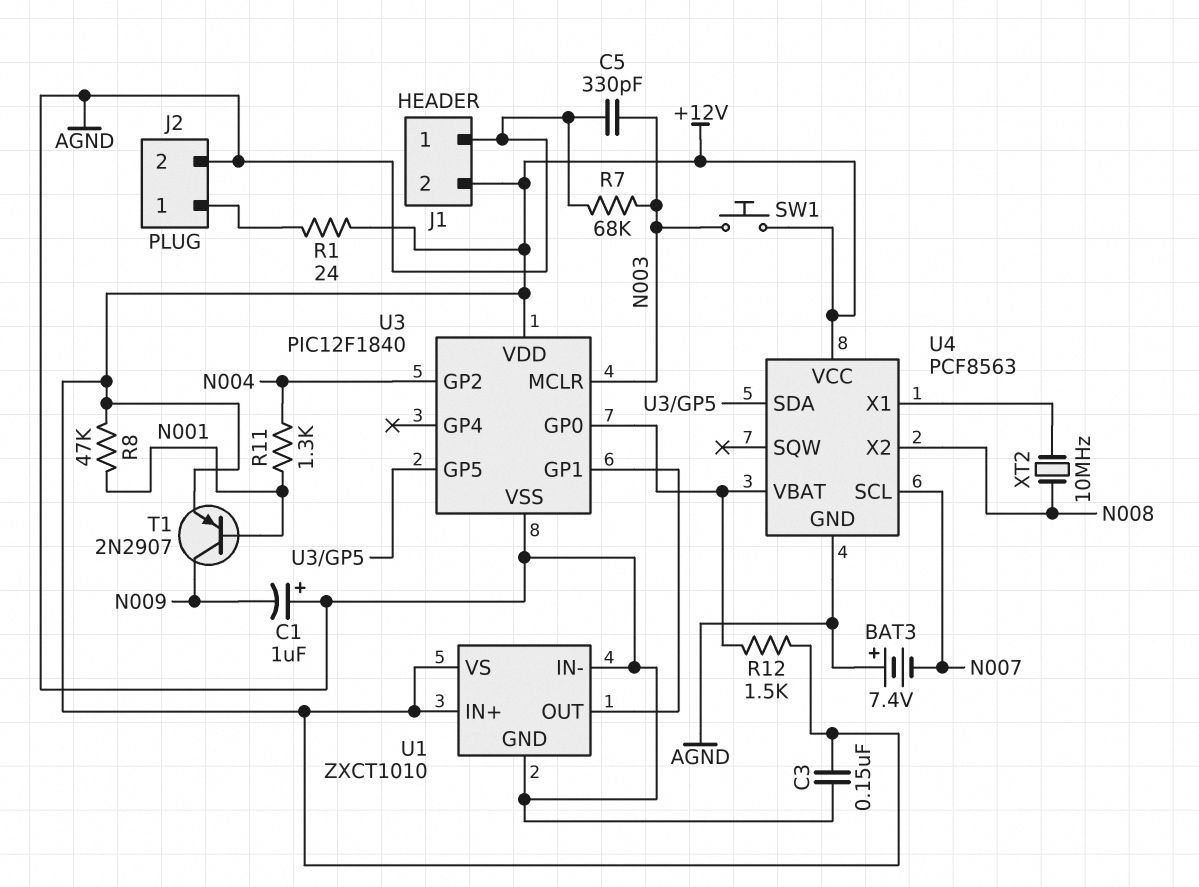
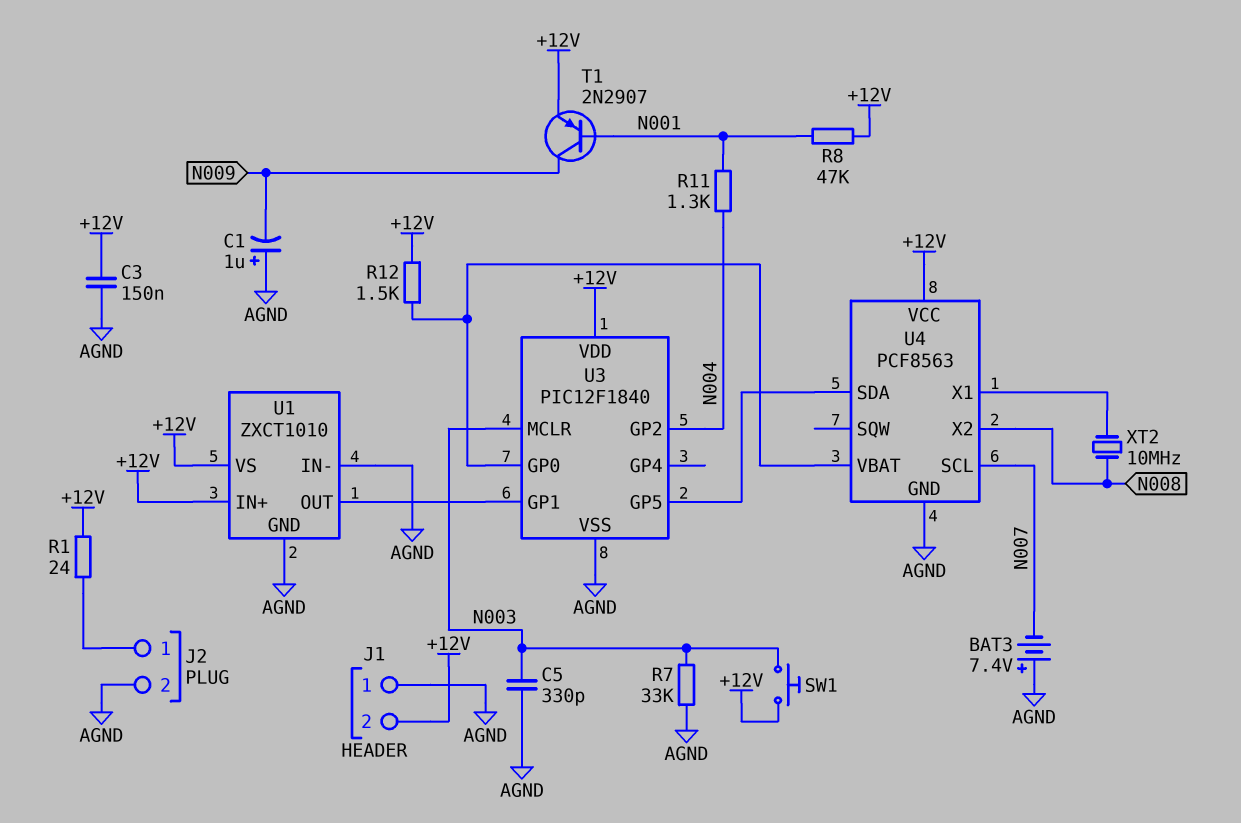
R7: 68k (AGND, N003) -> 33k (AGND, N003)

